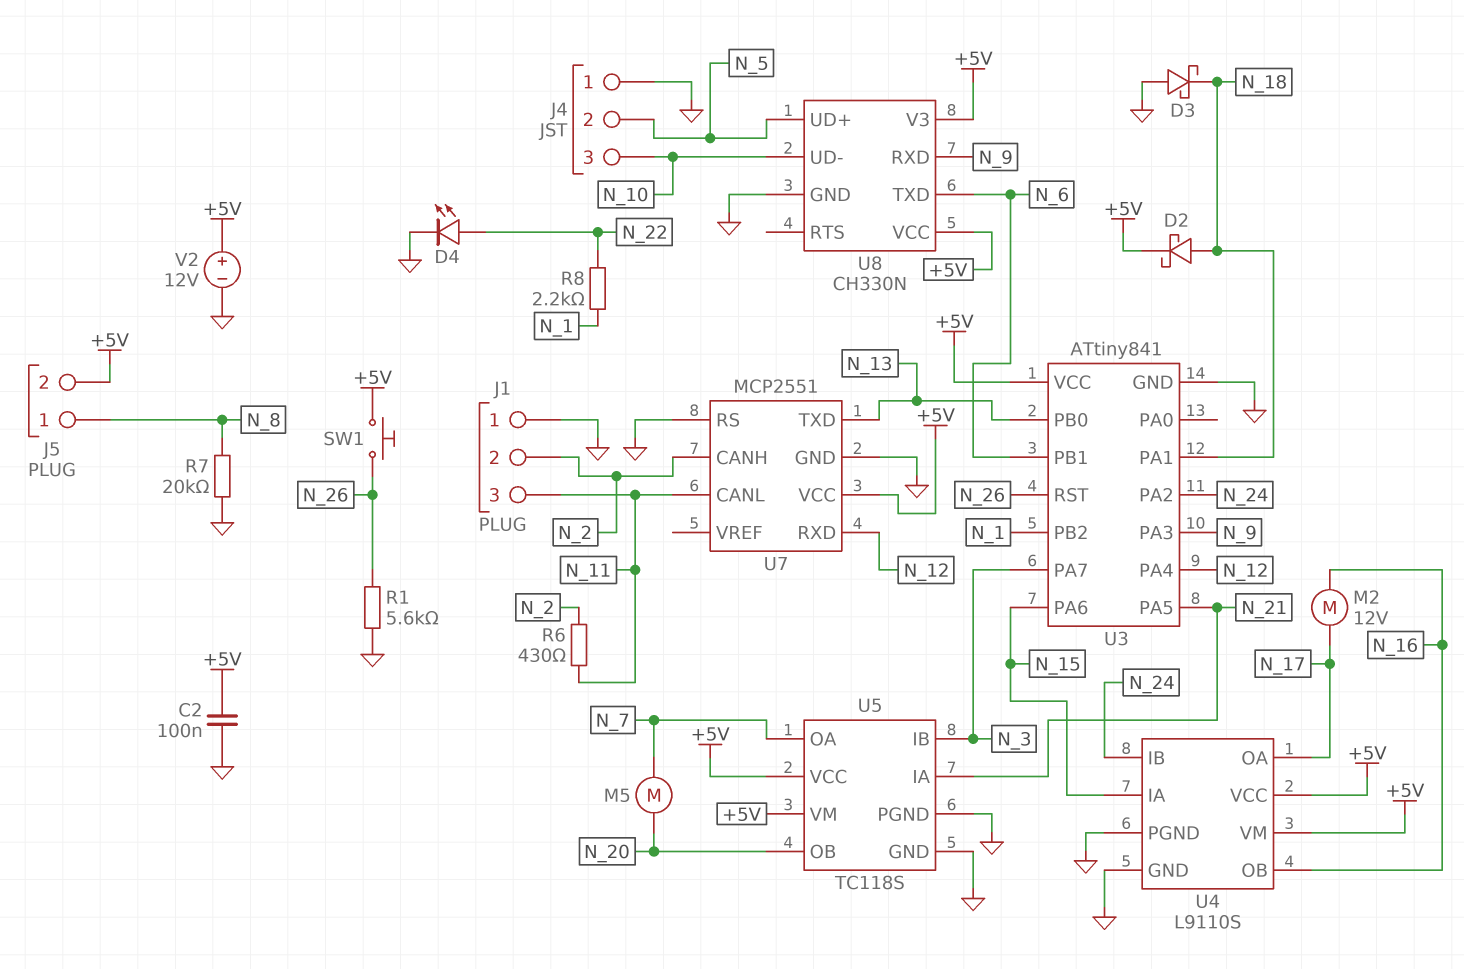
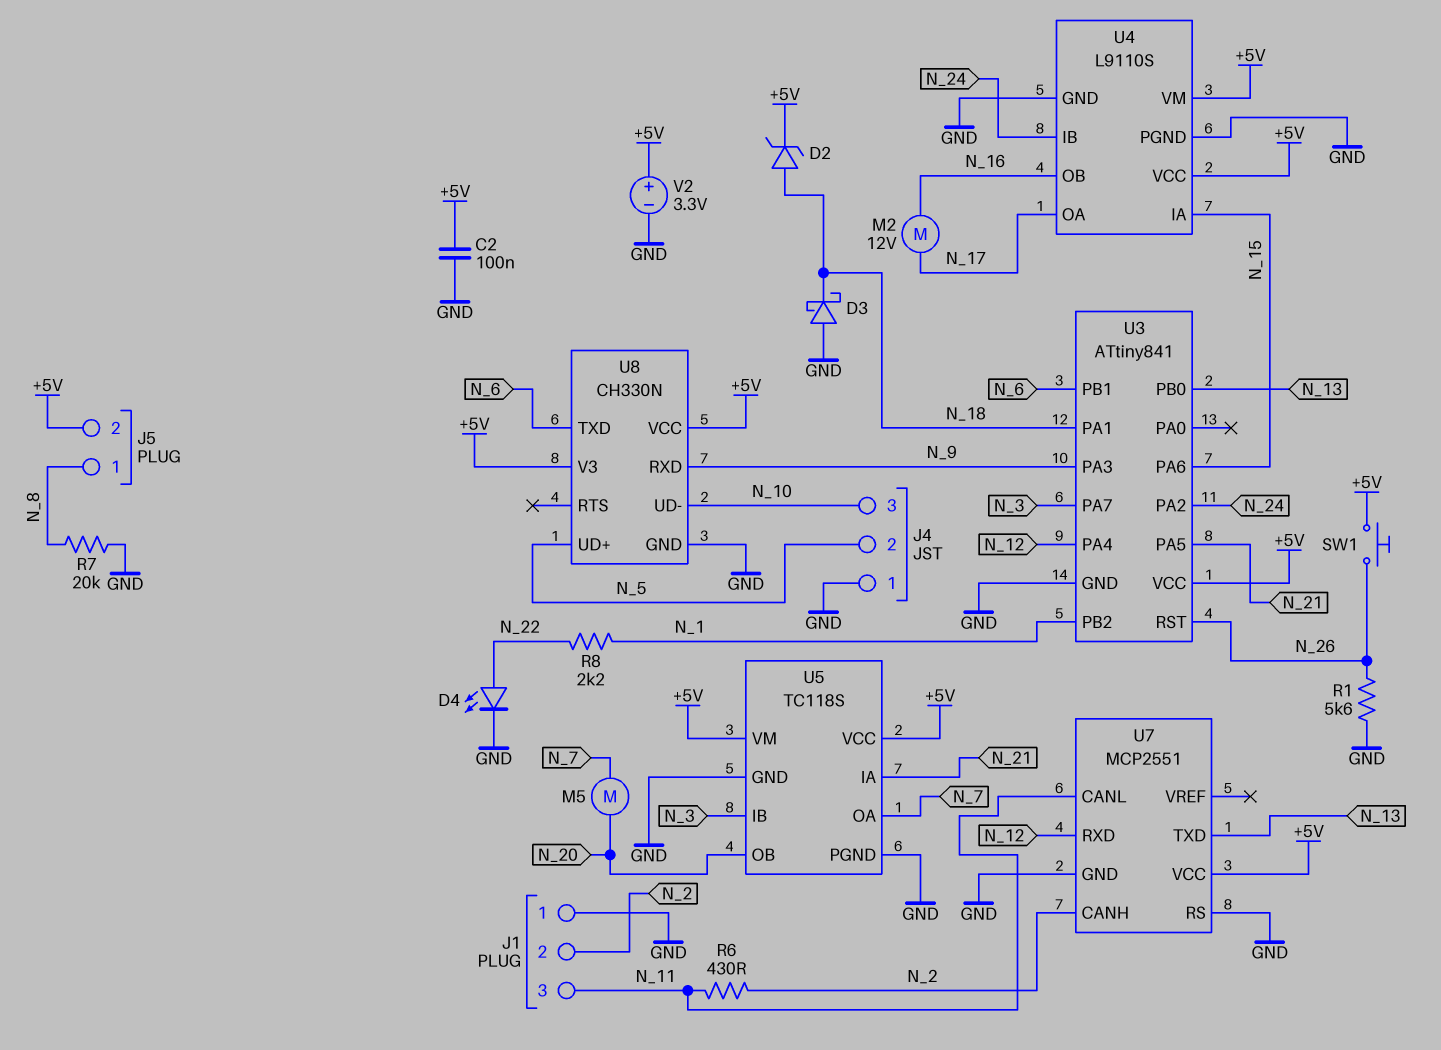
D2: schottky (A N_18, K +5V) -> zener (A N_18, K +5V)
V2: 12V (plus +5V, minus GND) -> 3.3V (plus +5V, minus GND)

